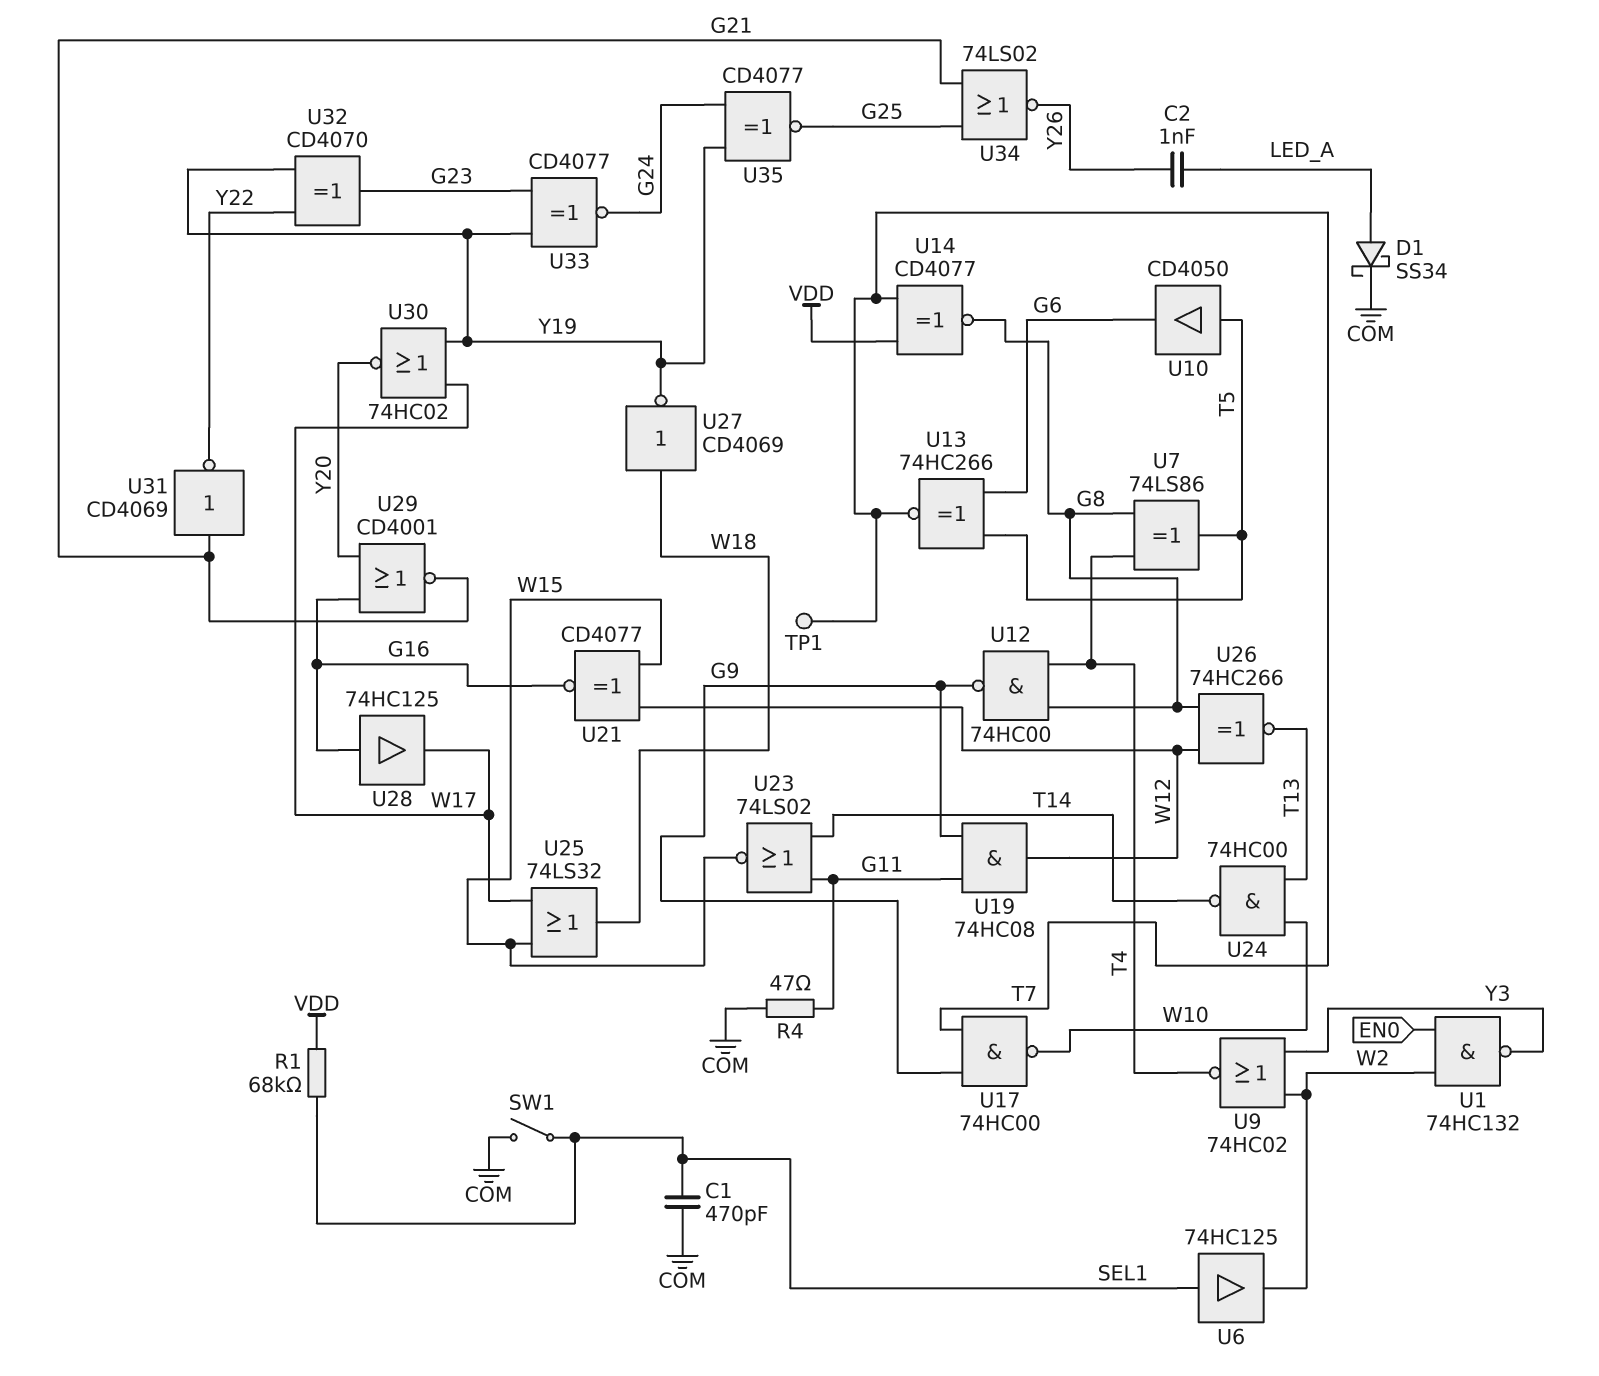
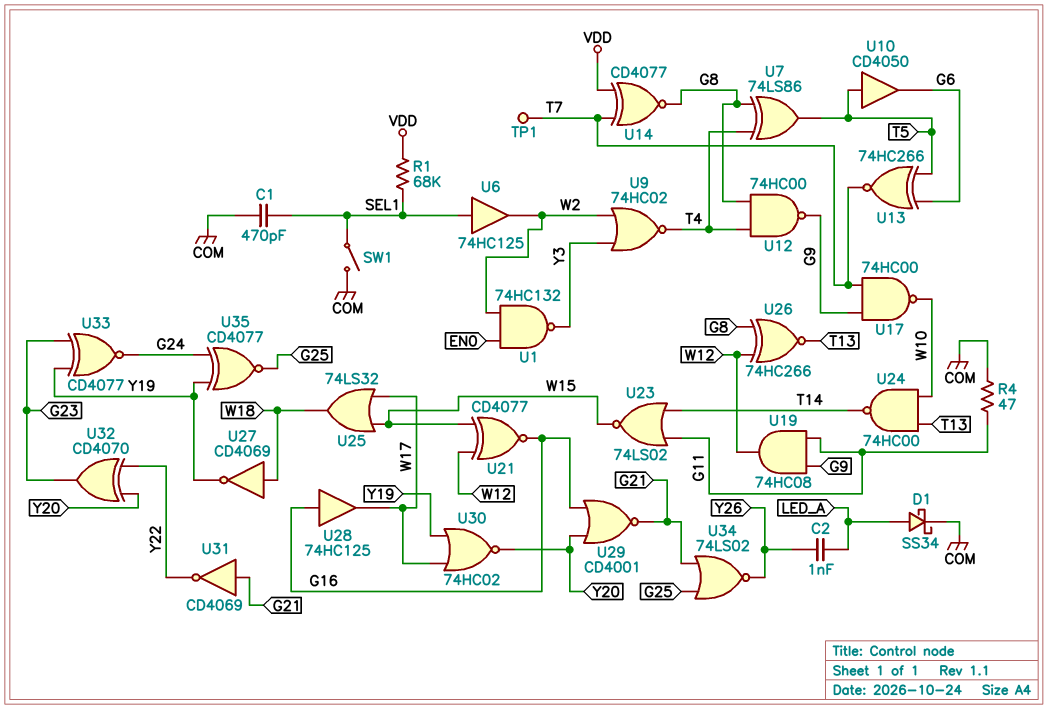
U32: XOR CD4070 (in Y19, in Y22, out G23) -> XOR CD4070 (in Y20, in Y22, out G23)

